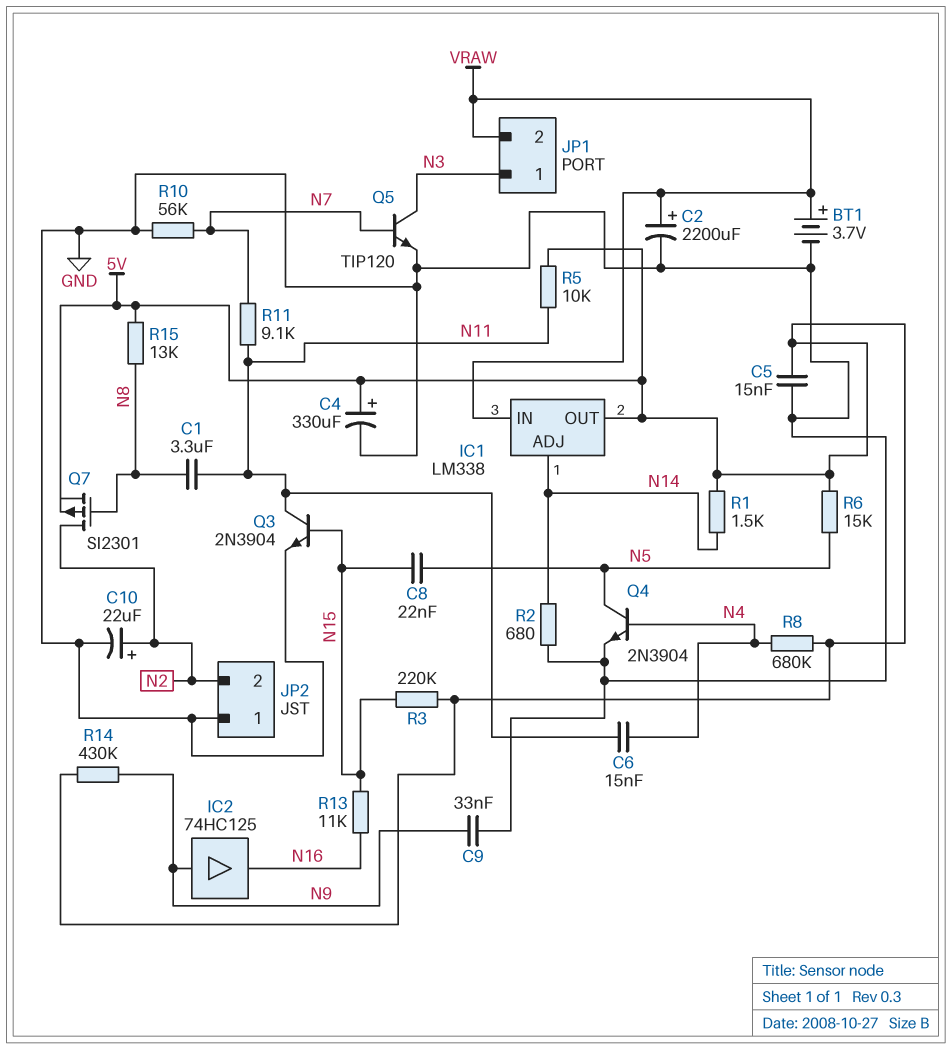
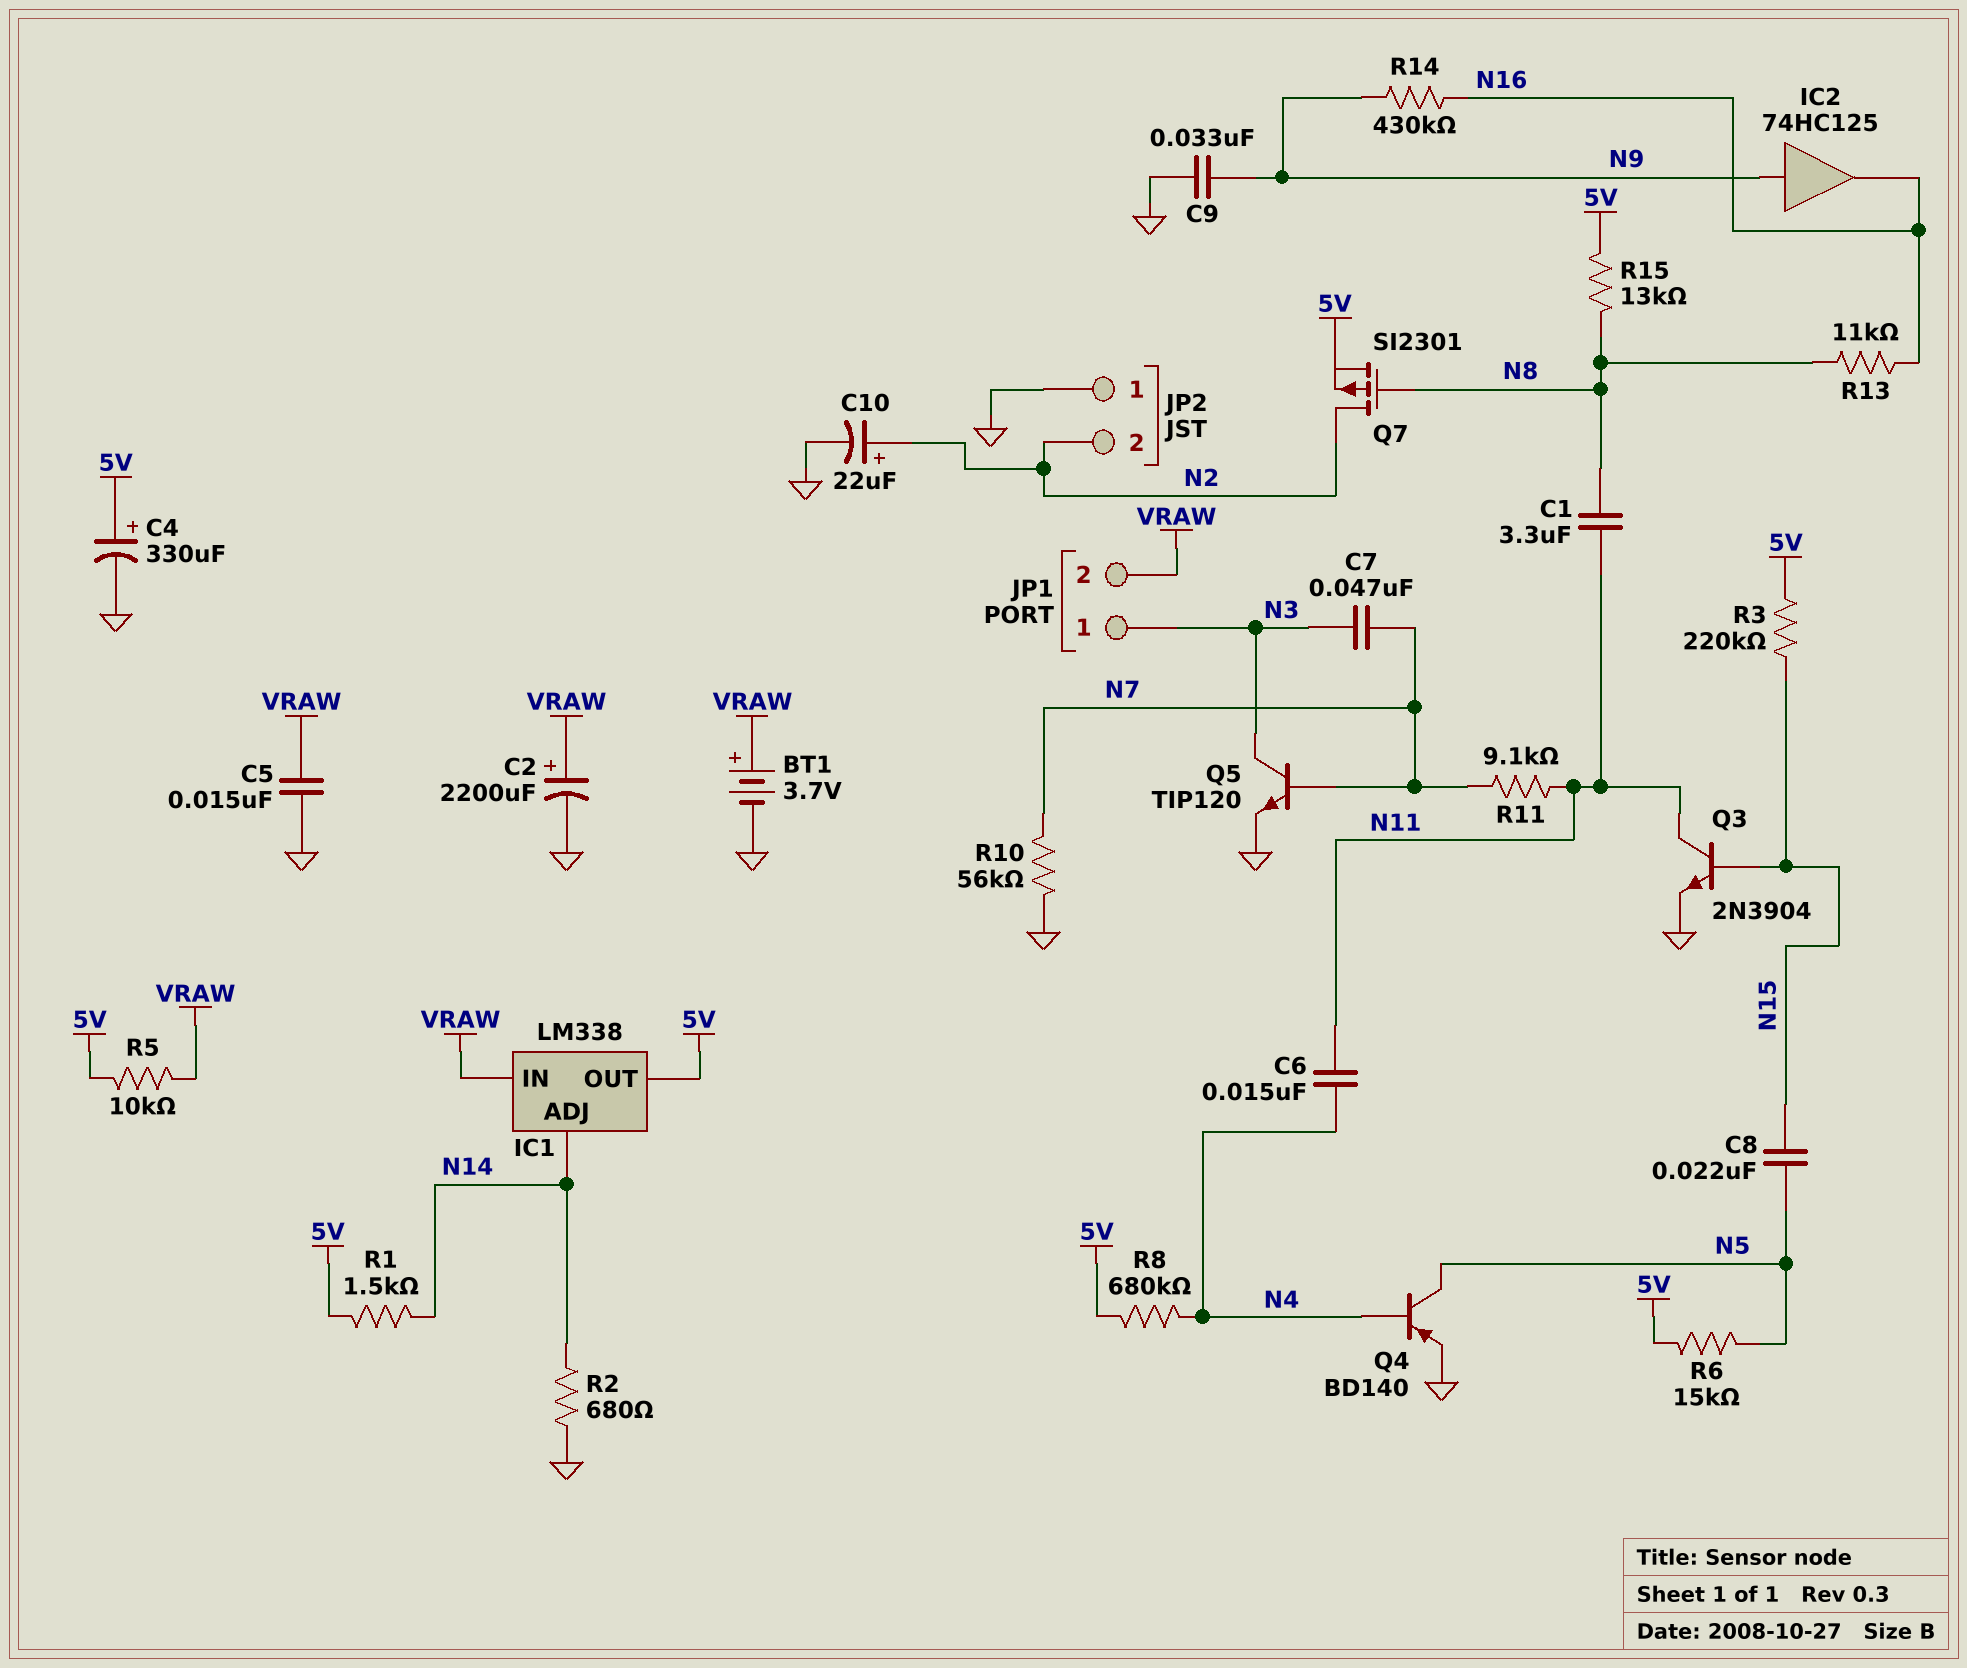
C5: 15nF (5V, GND) -> 15nF (GND, VRAW)
C7: none -> 47nF (N3, N7)
Q4: NPN 2N3904 (B N4, C N5, E GND) -> PNP BD140 (B N4, C N5, E GND)
R5: 10k (5V, N11) -> 10k (5V, VRAW)
R13: 11k (N15, N16) -> 11k (N8, N16)
R14: 430k (5V, N9) -> 430k (N9, N16)

